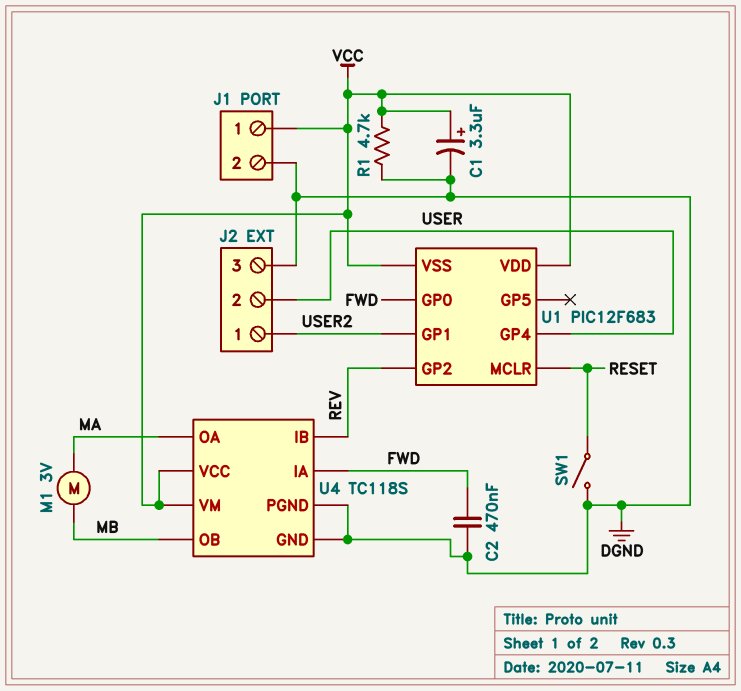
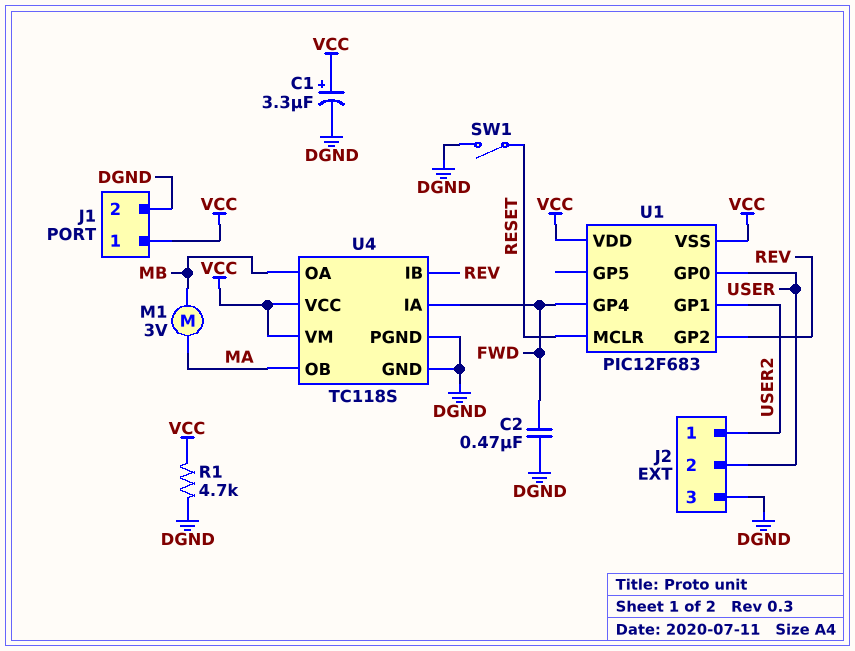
U1 pin GP0: FWD -> USER
U1 pin GP4: USER -> FWD
U4 pin OA: MA -> MB
U4 pin OB: MB -> MA

